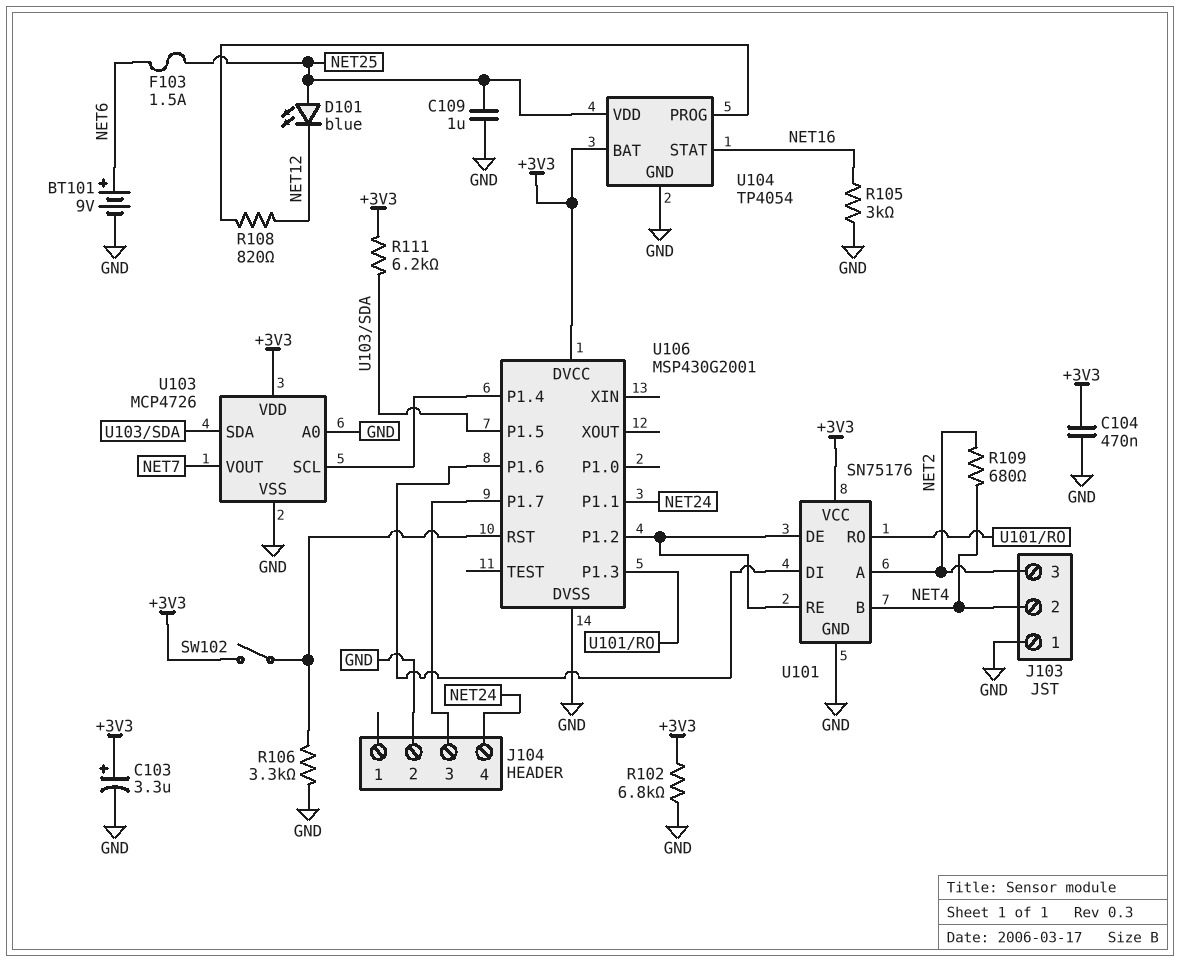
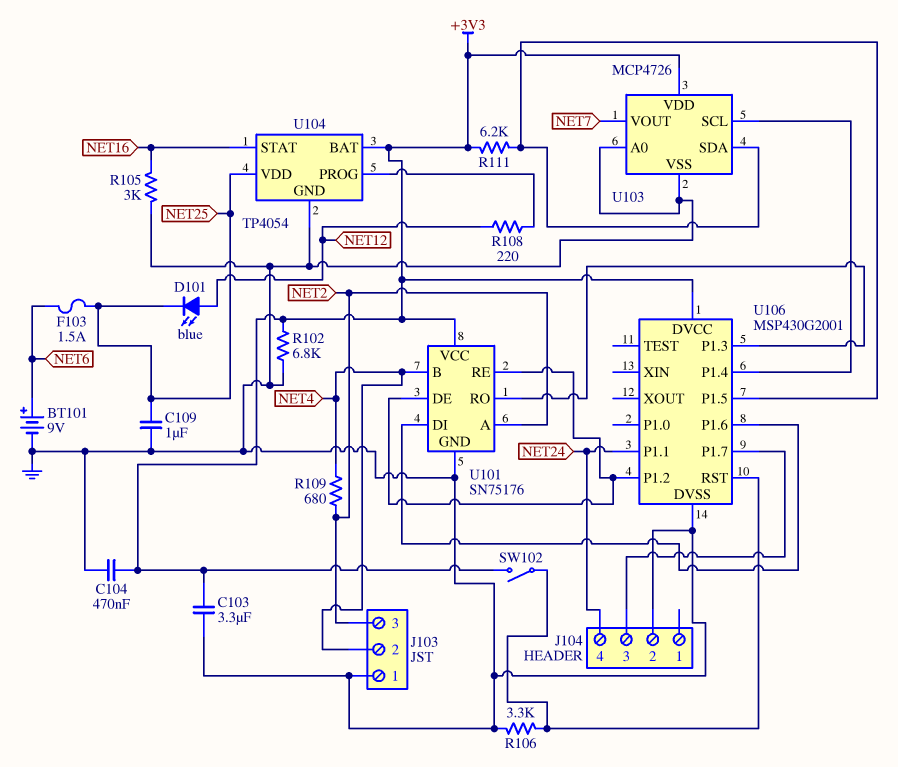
C103: 3.3uF (plus +3V3, minus GND) -> 3.3uF (+3V3, GND)
D101: LED blue (A NET25, K NET12) -> LED blue (A NET12, K NET25)
R108: 820 (NET12, U104/PROG) -> 220 (NET12, U104/PROG)

